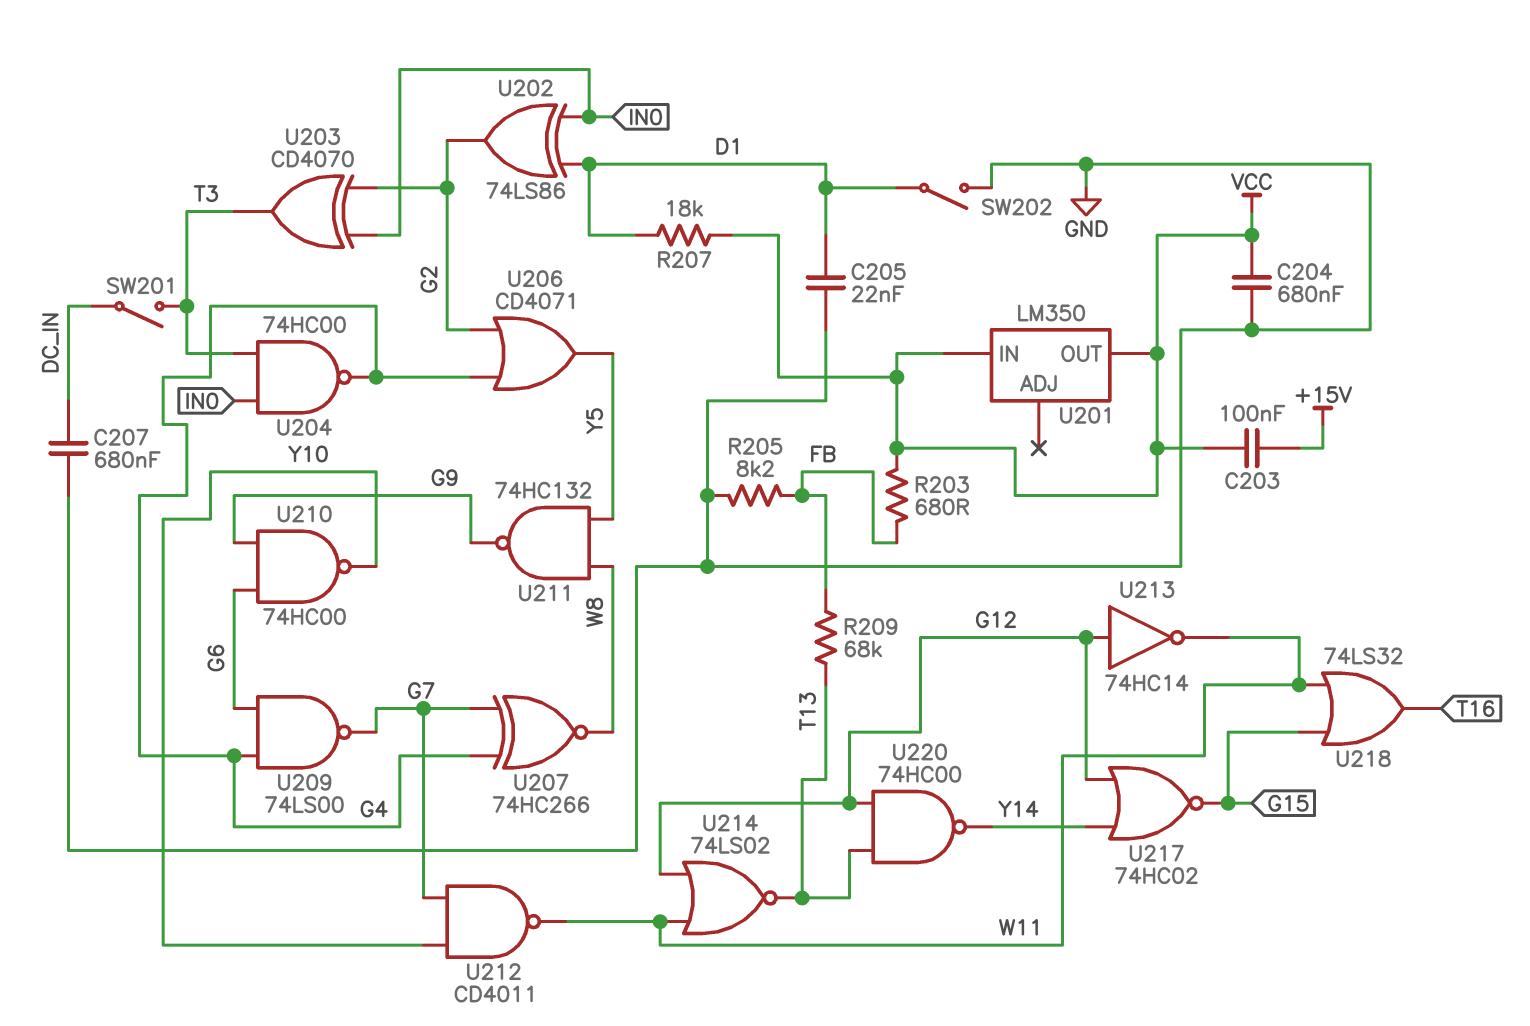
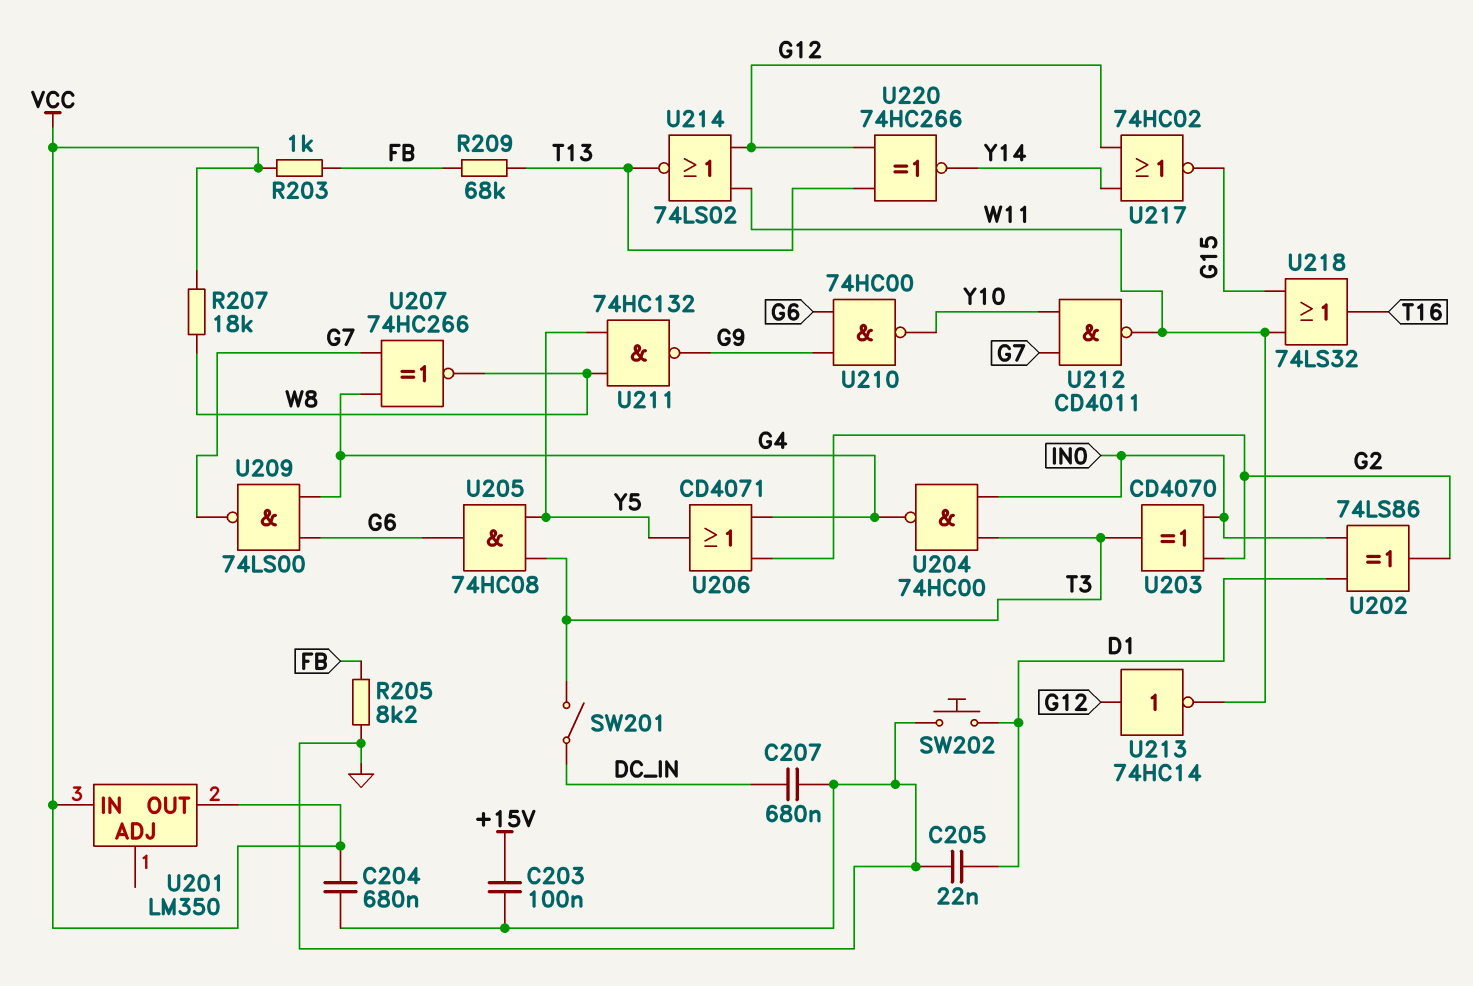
C203: 100nF (+15V, VCC) -> 100nF (+15V, GND)
R203: 680 (FB, VCC) -> 1k (FB, VCC)
R207: 18k (D1, VCC) -> 18k (VCC, W8)
SW202: switch (D1, GND) -> button (D1, GND)
U205: none -> AND 74HC08 (in T3, in Y5, out G6)
U220: NAND 74HC00 (in G12, in T13, out Y14) -> XNOR 74HC266 (in G12, in T13, out Y14)

